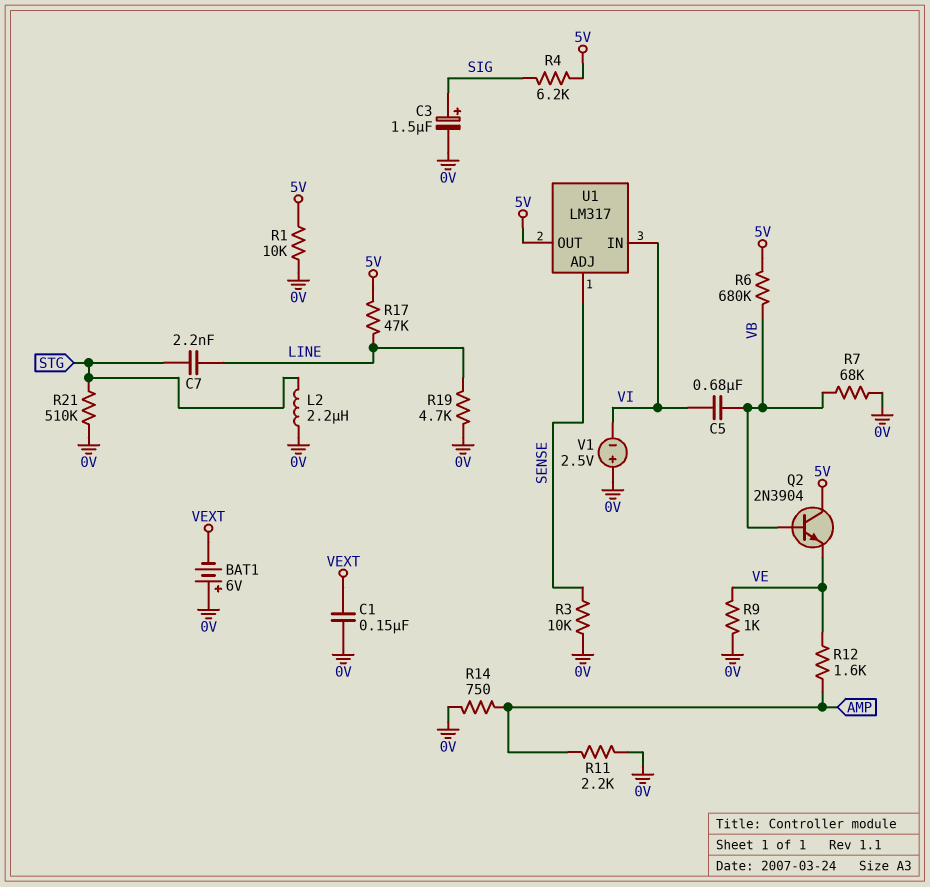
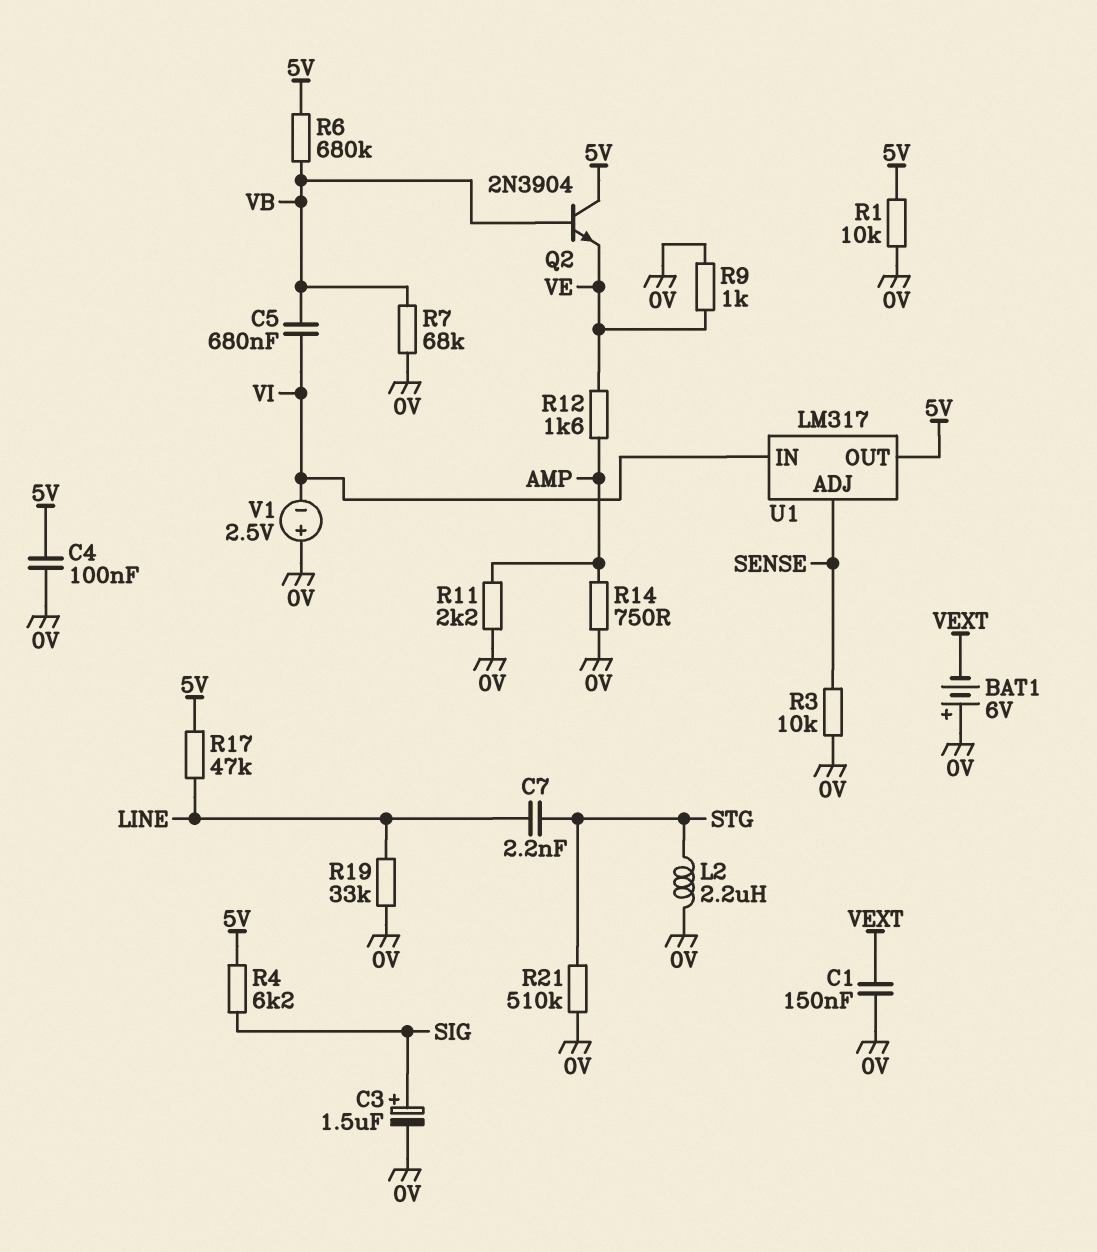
C4: none -> 100nF (0V, 5V)
R19: 4.7k (0V, LINE) -> 33k (0V, LINE)

